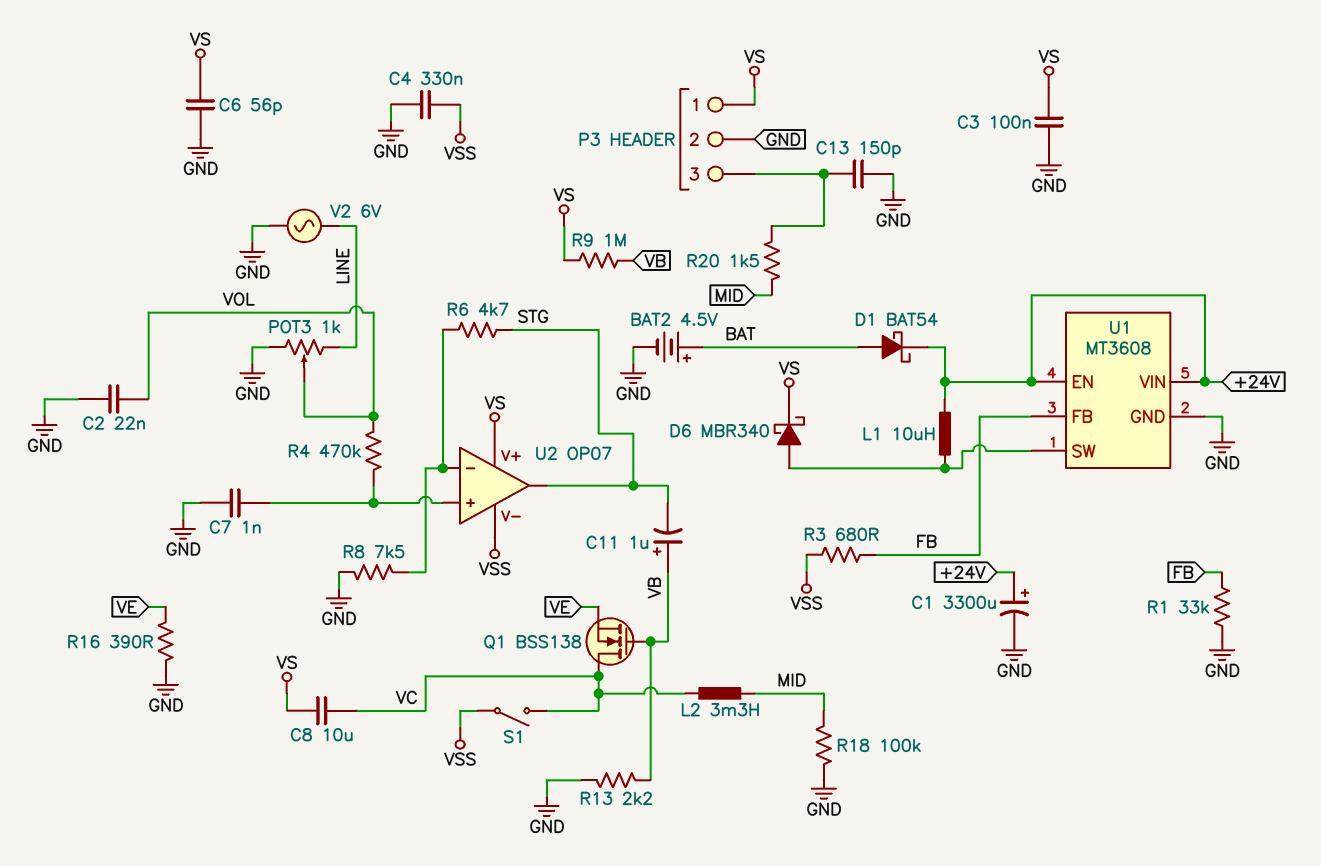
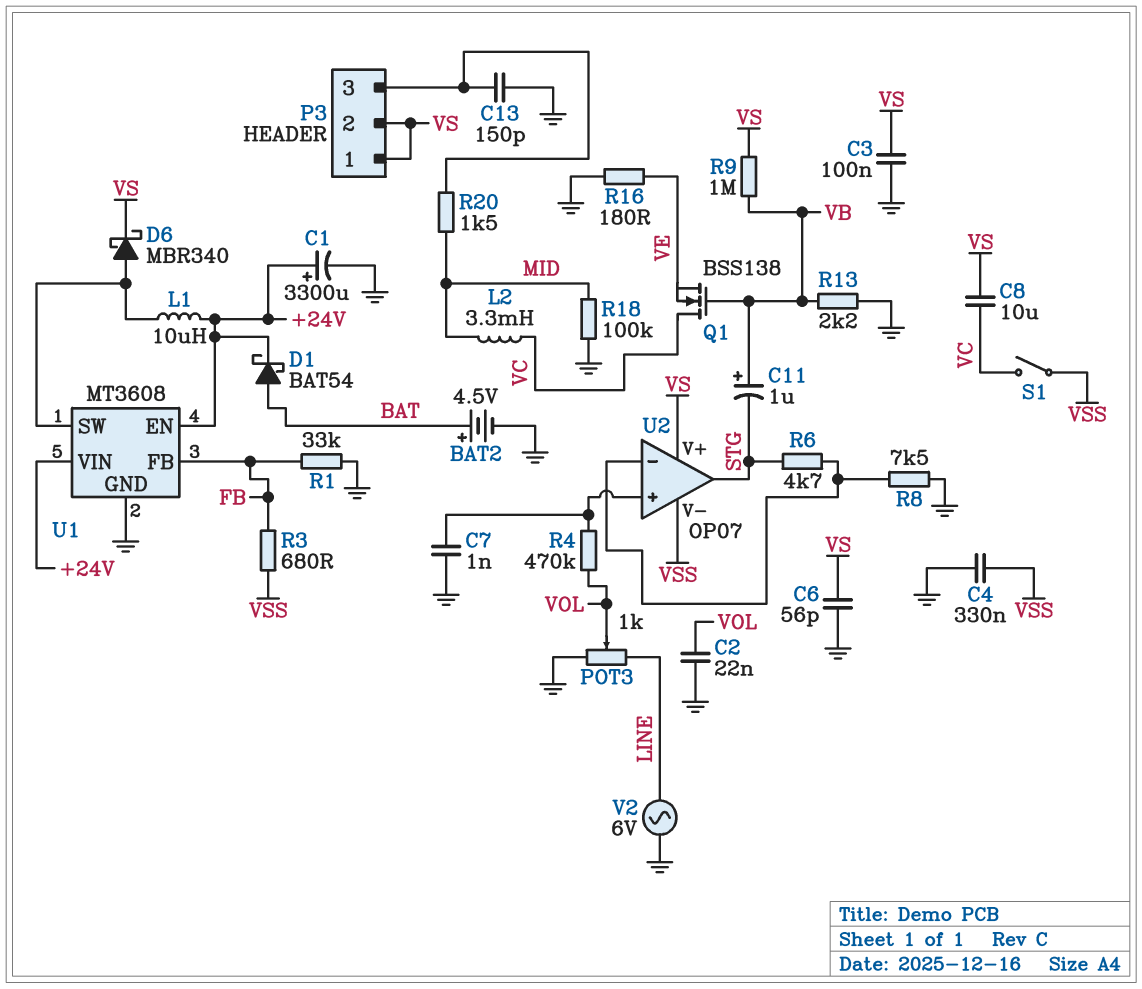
P3 pin 2: GND -> VS
R16: 390 (GND, VE) -> 180 (GND, VE)

